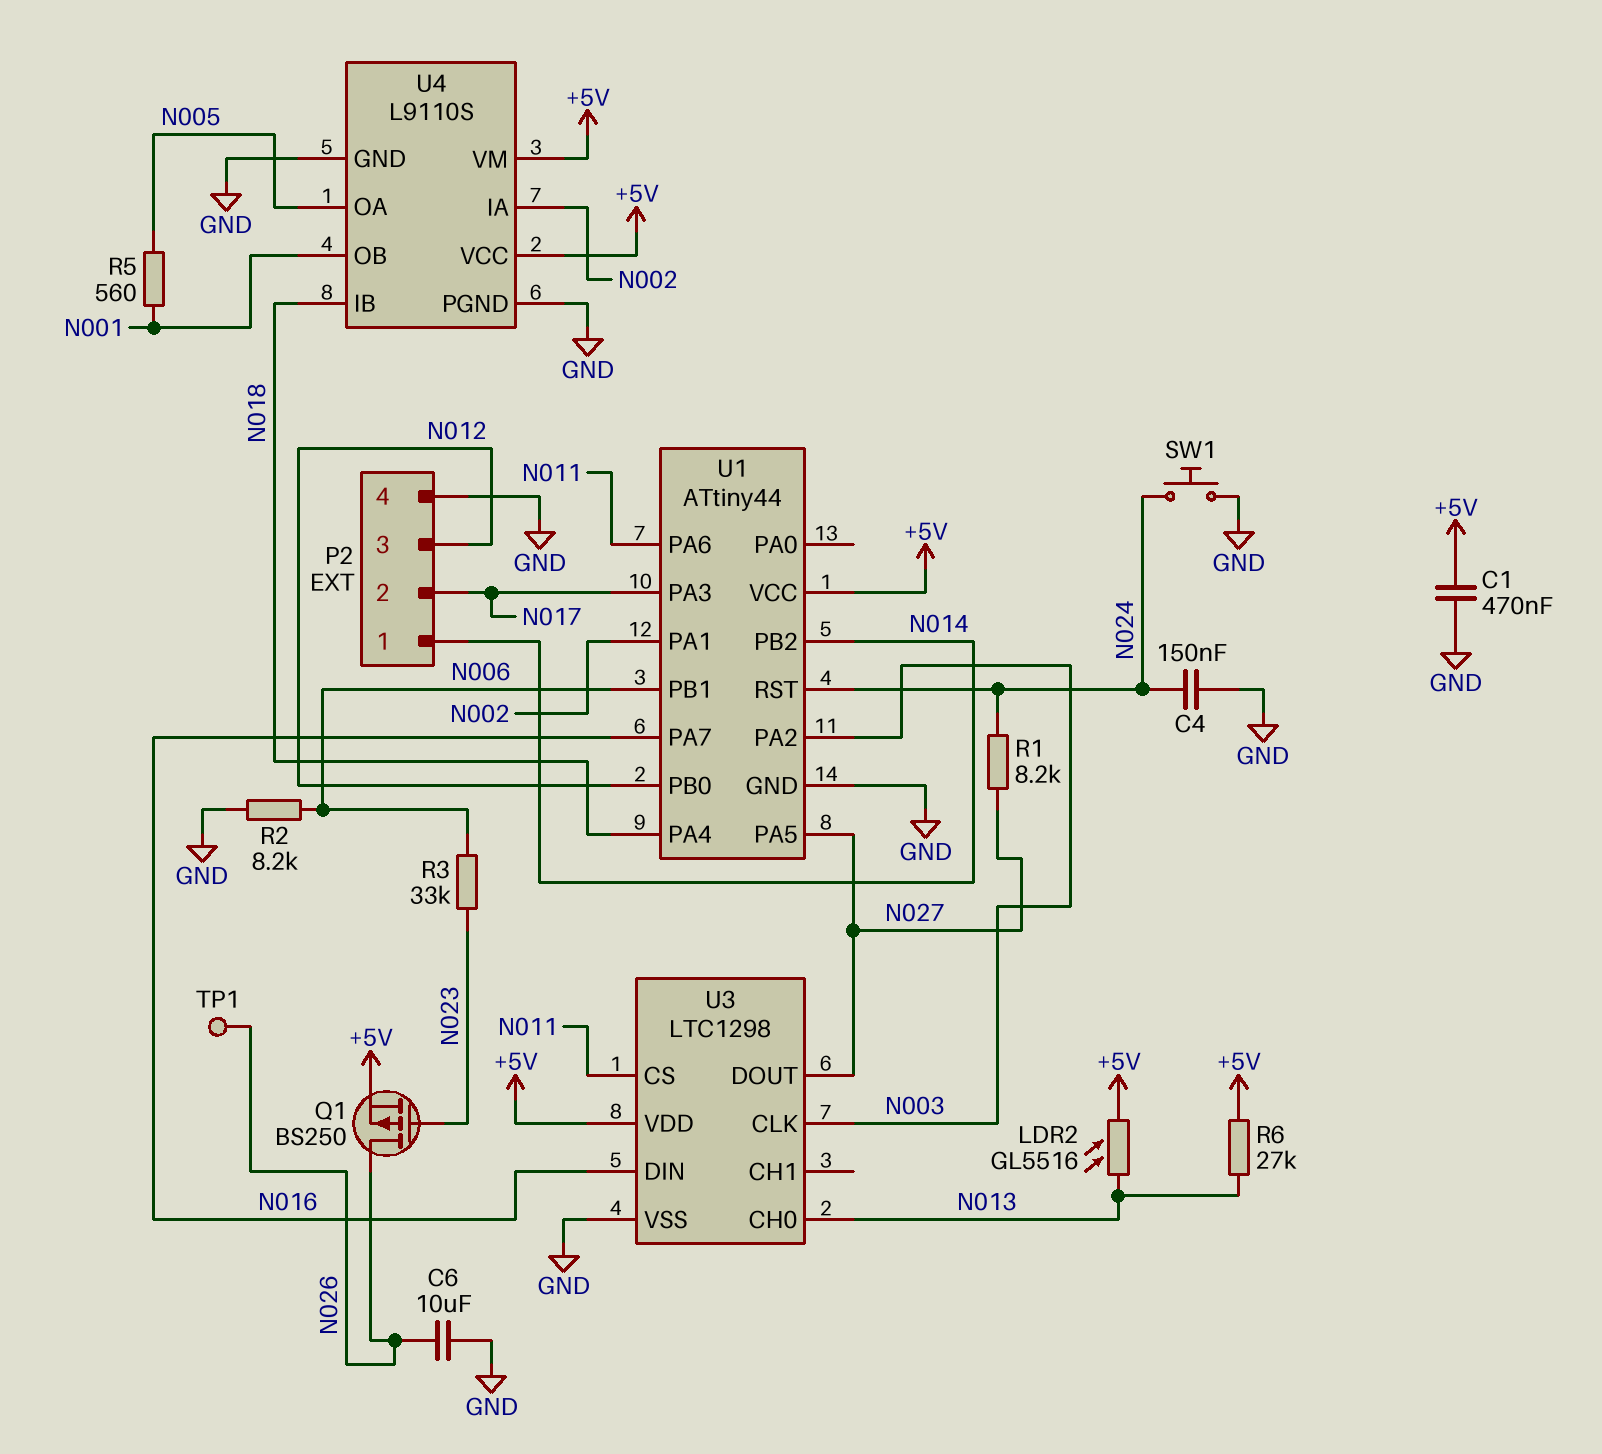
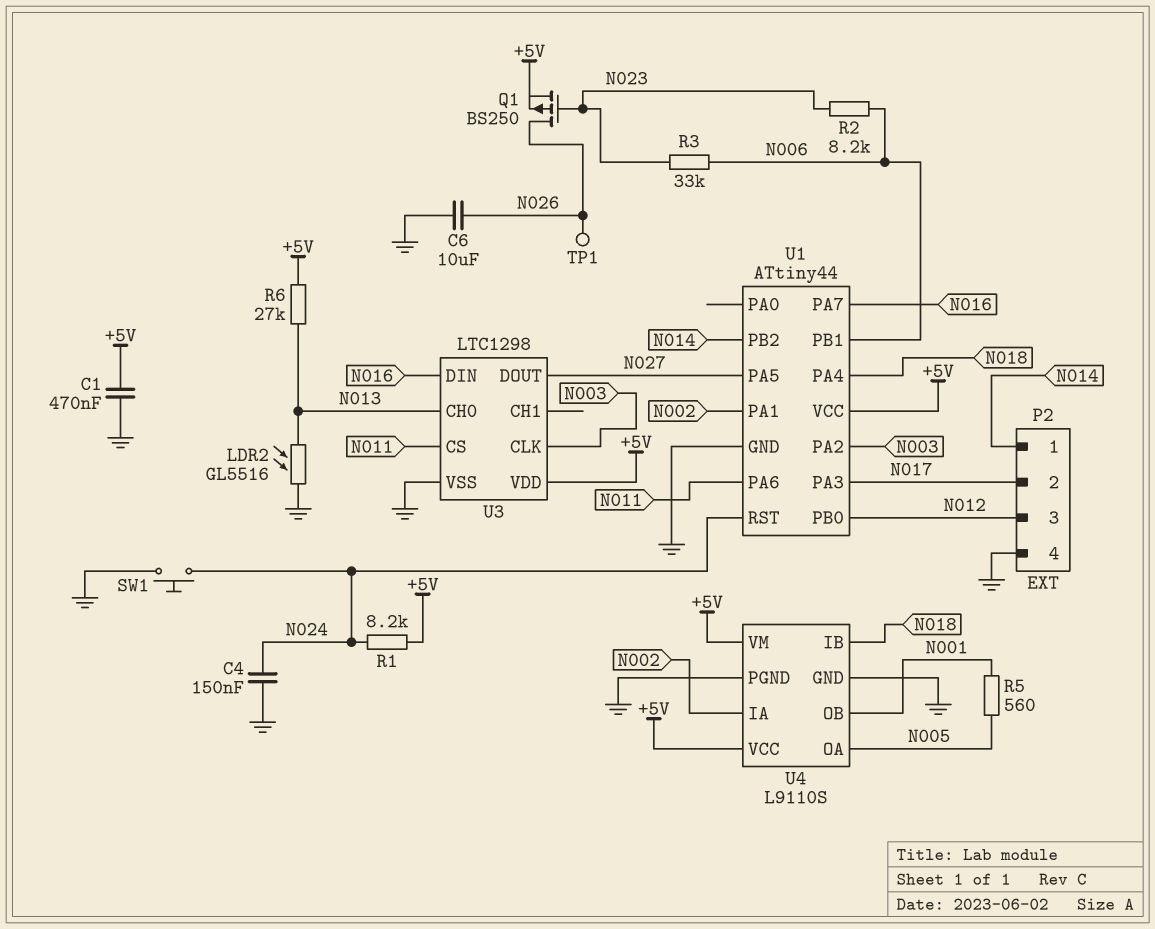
LDR2: GL5516 (+5V, N013) -> GL5516 (GND, N013)
R1: 8.2k (N024, N027) -> 8.2k (+5V, N024)
R2: 8.2k (GND, N006) -> 8.2k (N006, N023)

